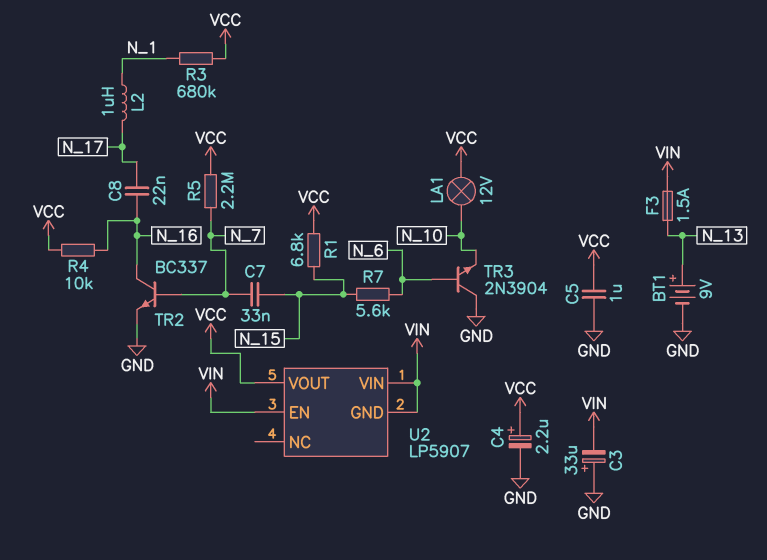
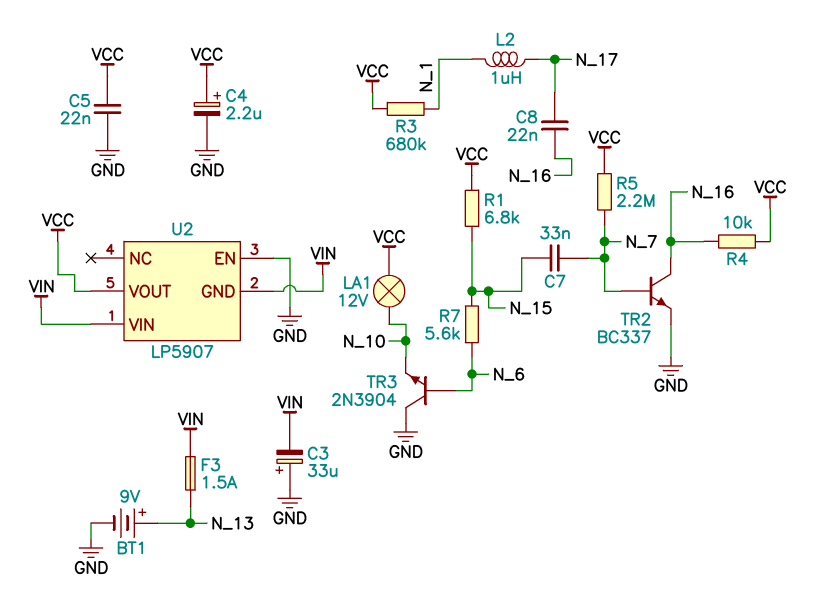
C5: 1uF (GND, VCC) -> 22nF (GND, VCC)
U2 pin EN: VIN -> GND

